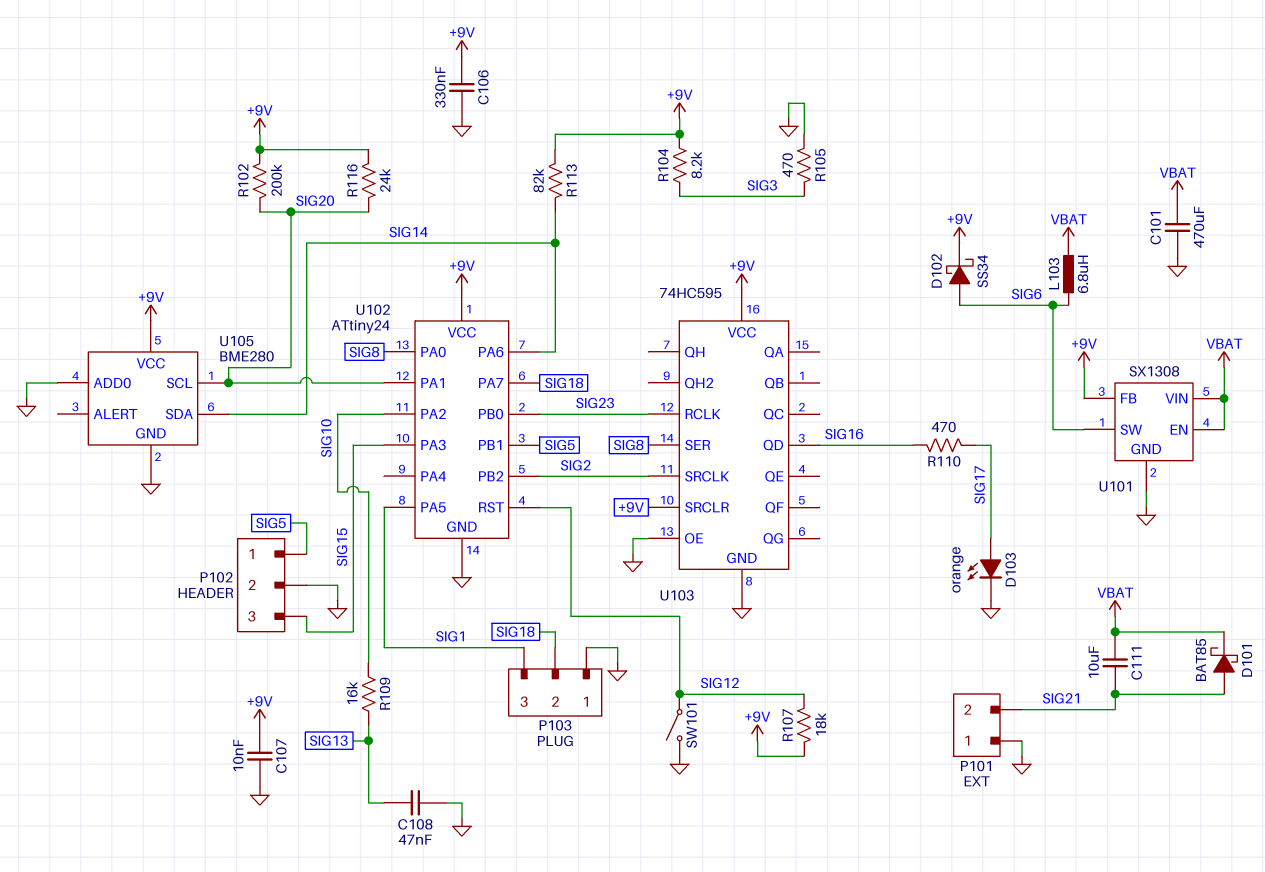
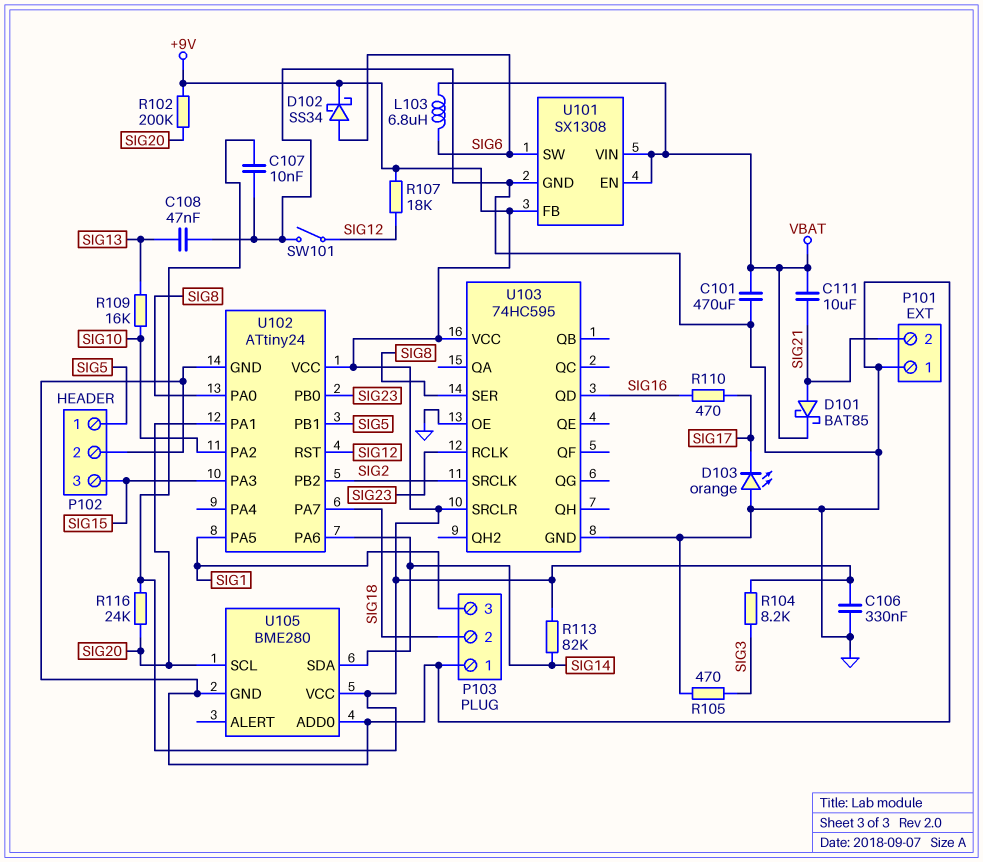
D103: LED orange (A SIG17, K GND) -> LED orange (A GND, K SIG17)

